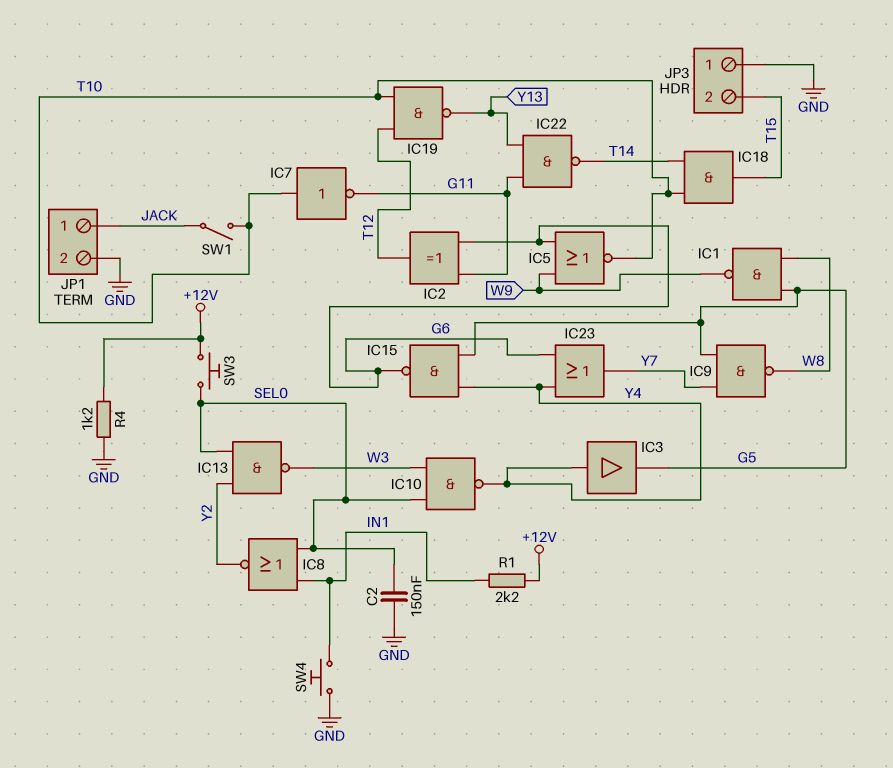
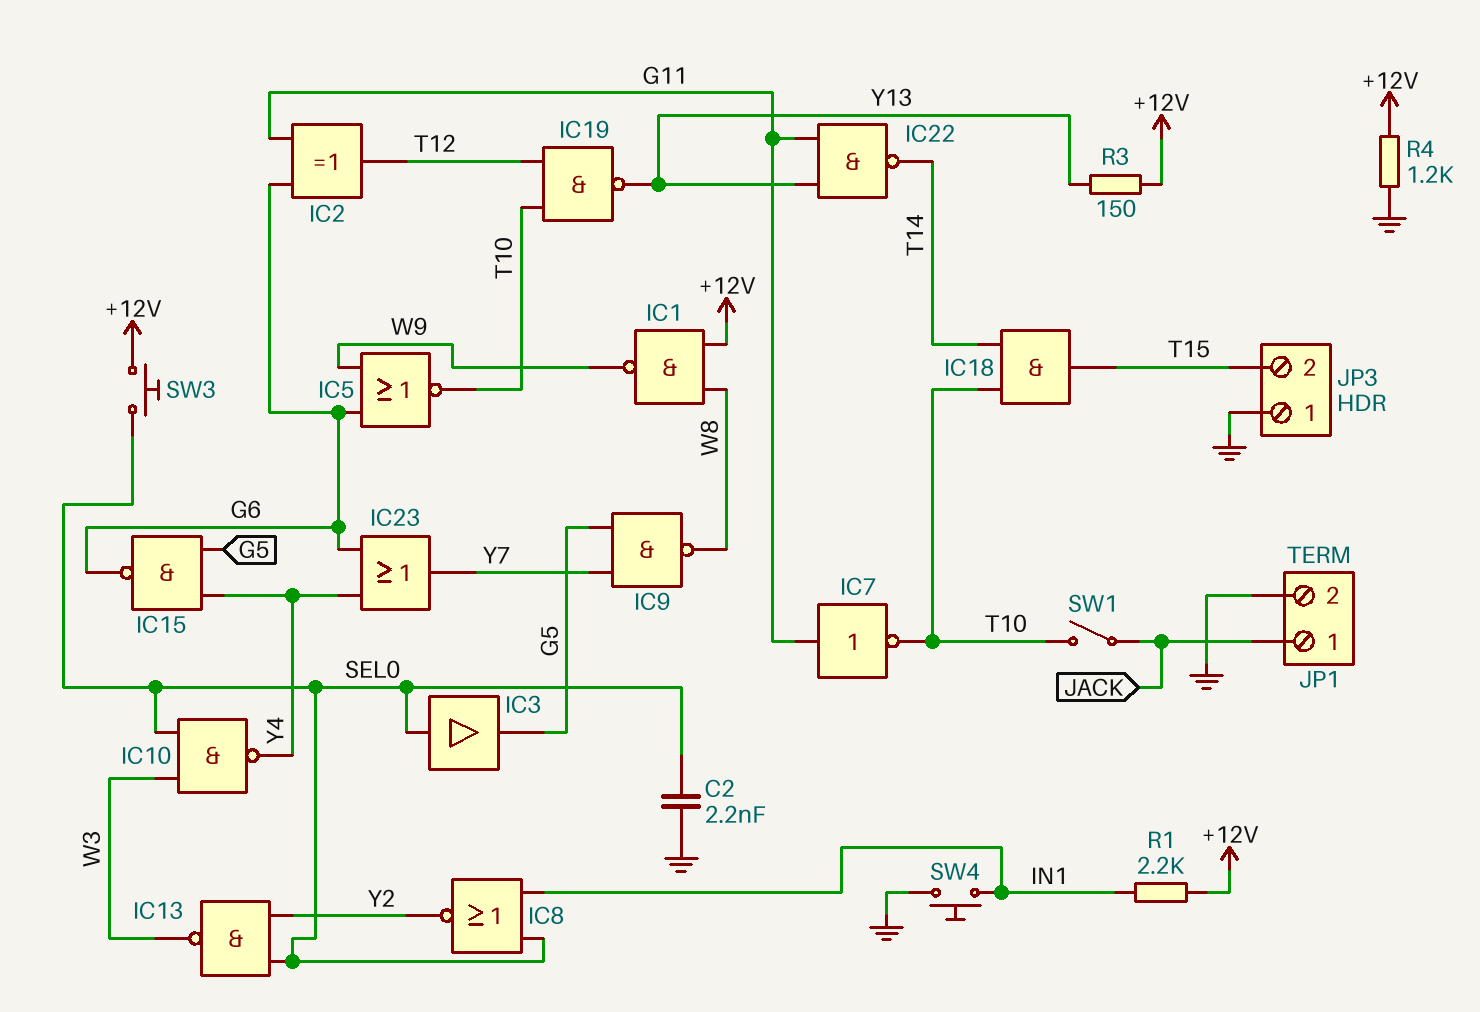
C2: 150nF (GND, SEL0) -> 2.2nF (GND, SEL0)
IC1: NAND (in G5, in W8, out W9) -> NAND (in +12V, in W8, out W9)
IC3: buffer (in Y4, out G5) -> buffer (in SEL0, out G5)
IC7: NOT (in T10, out G11) -> NOT (in G11, out T10)
R3: none -> 150 (+12V, Y13)

